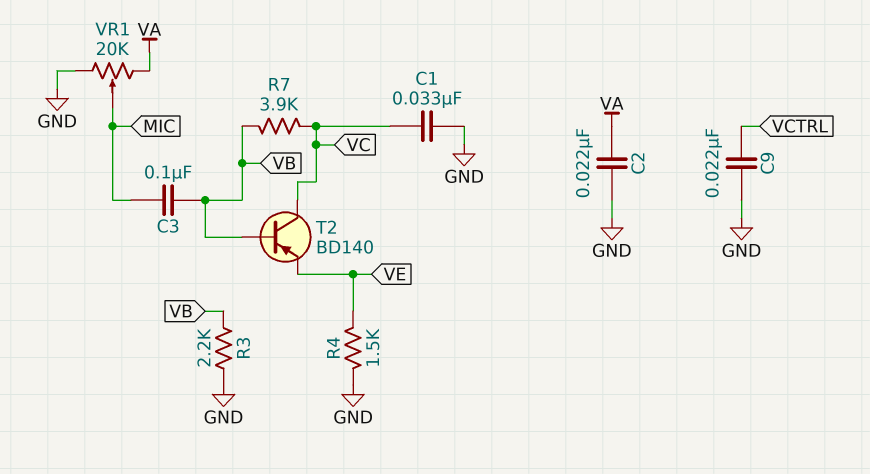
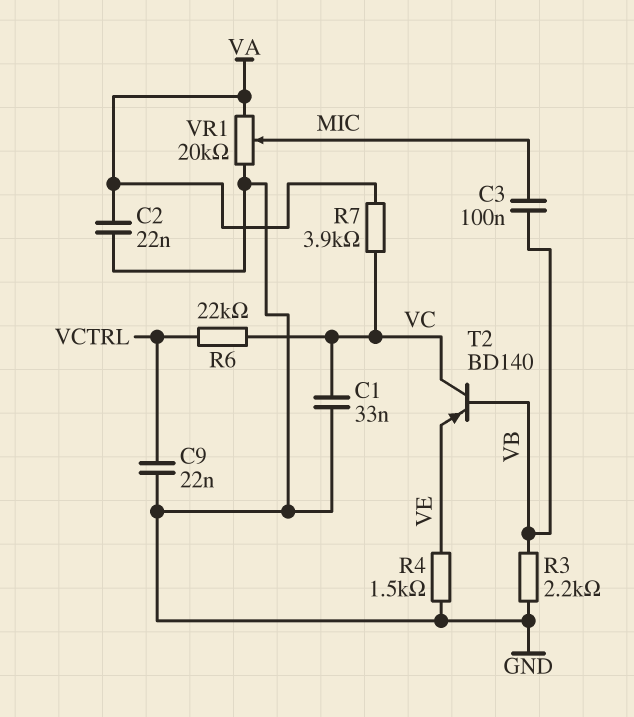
R6: none -> 22k (VC, VCTRL)
R7: 3.9k (VB, VC) -> 3.9k (VA, VC)

